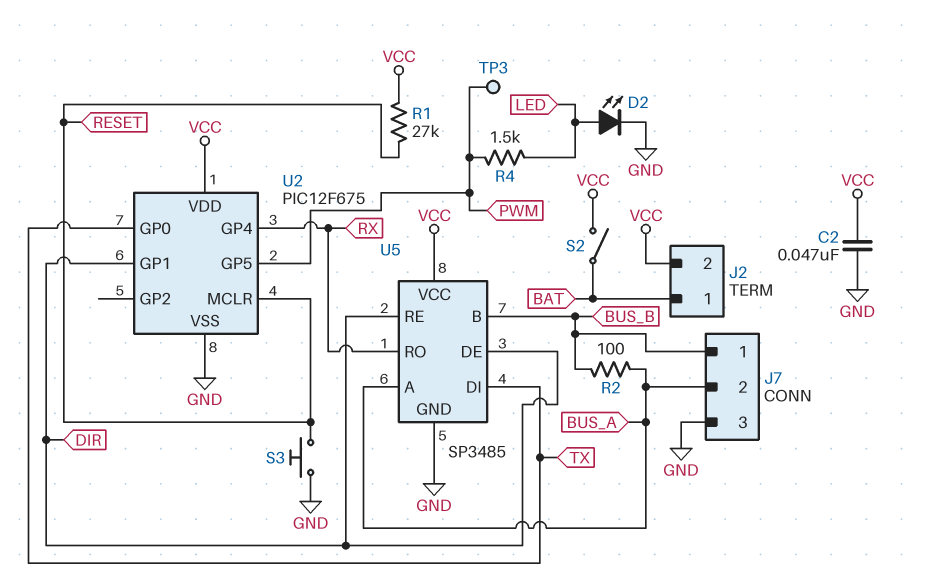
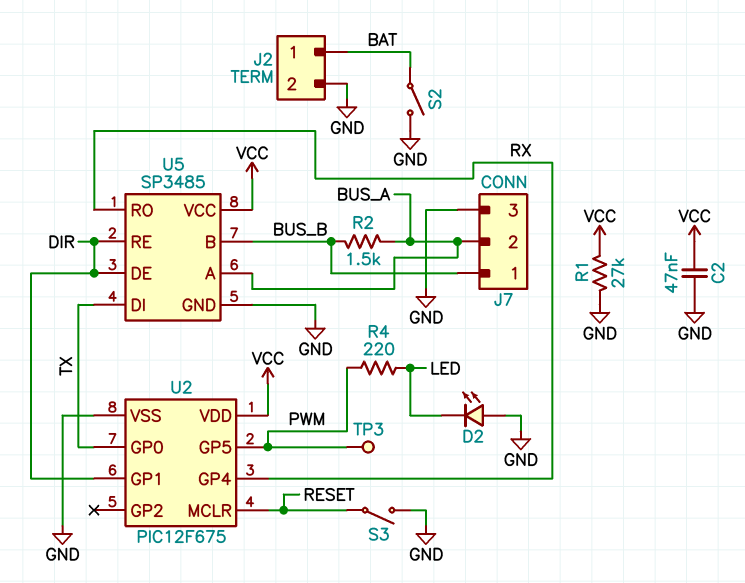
D2: LED (A LED, K GND) -> LED (A GND, K LED)
J2 pin 2: VCC -> GND
R1: 27k (RESET, VCC) -> 27k (GND, VCC)
R2: 100 (BUS_A, BUS_B) -> 1.5k (BUS_A, BUS_B)
R4: 1.5k (LED, PWM) -> 220 (LED, PWM)
S2: switch (BAT, VCC) -> switch (BAT, GND)
S3: button (GND, RESET) -> switch (GND, RESET)

